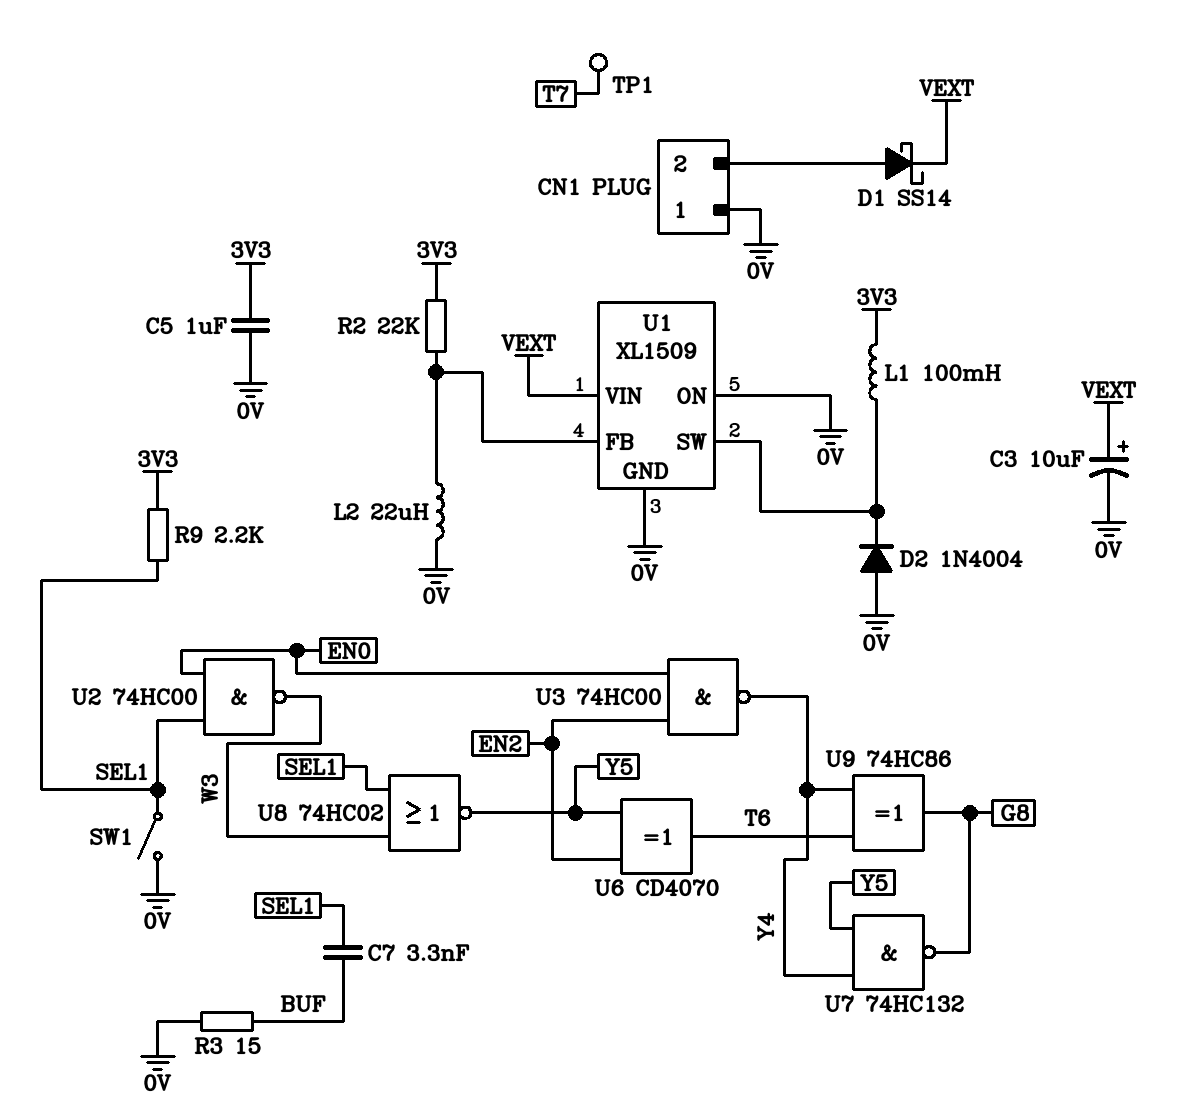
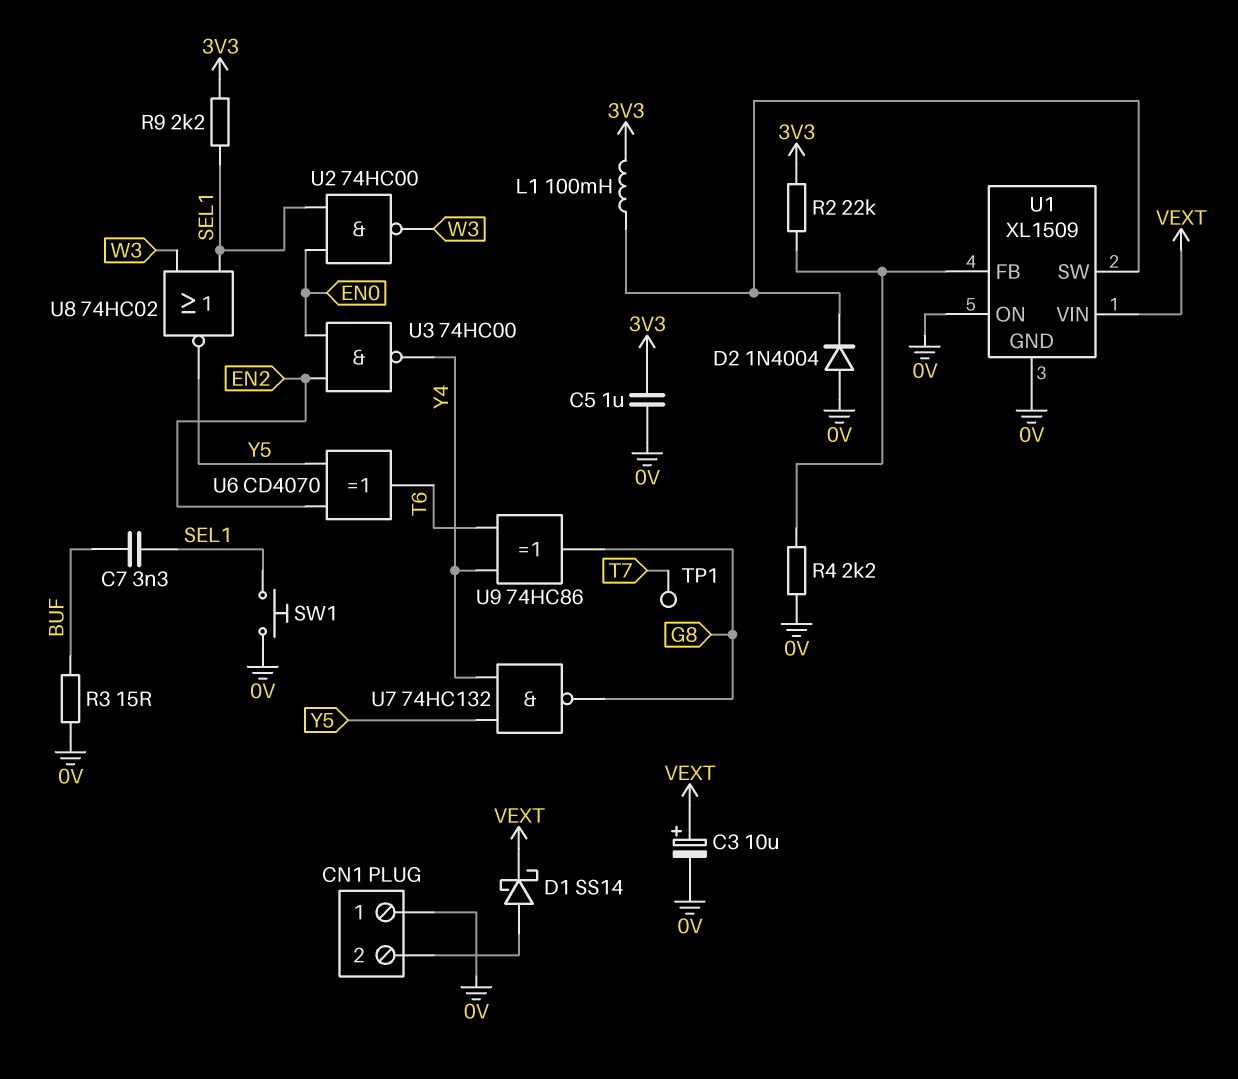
L2: 22uH (0V, U1/FB) -> none
R4: none -> 2.2k (0V, U1/FB)
SW1: switch (0V, SEL1) -> button (0V, SEL1)

